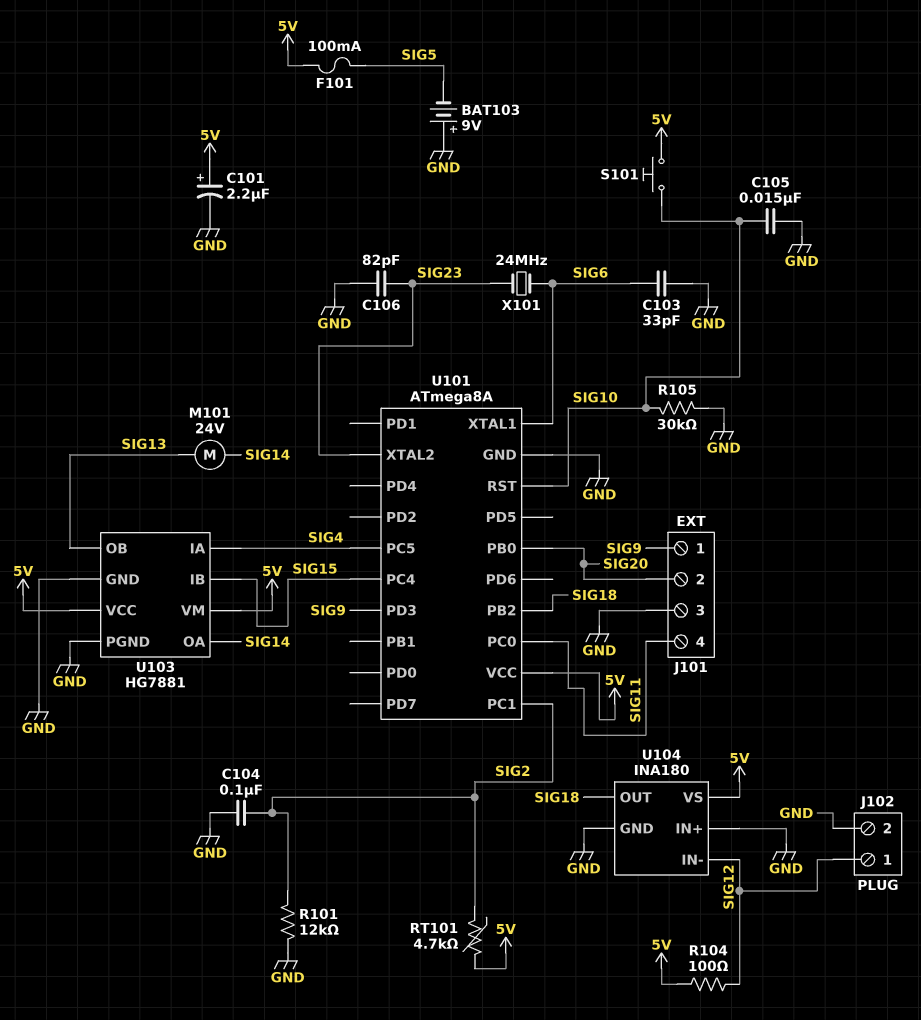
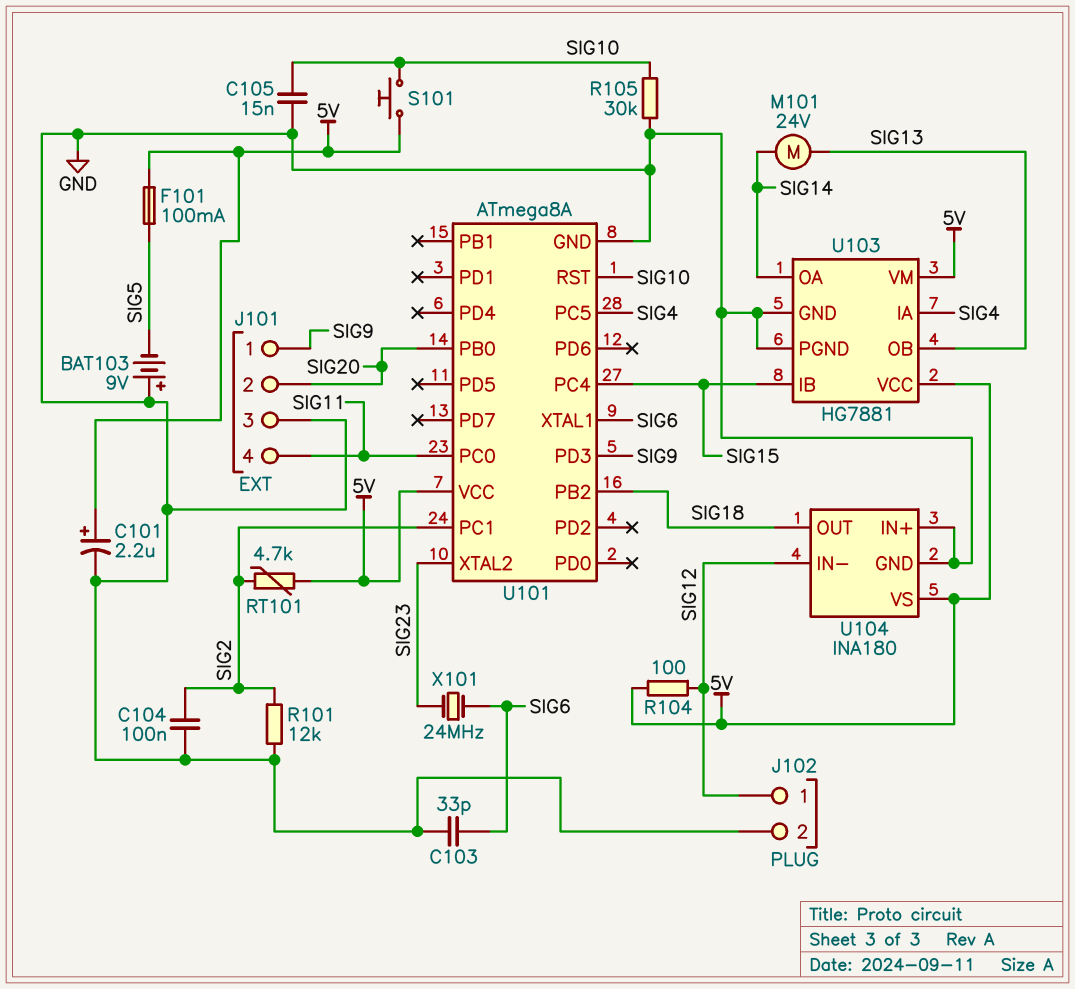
C106: 82pF (GND, SIG23) -> none

